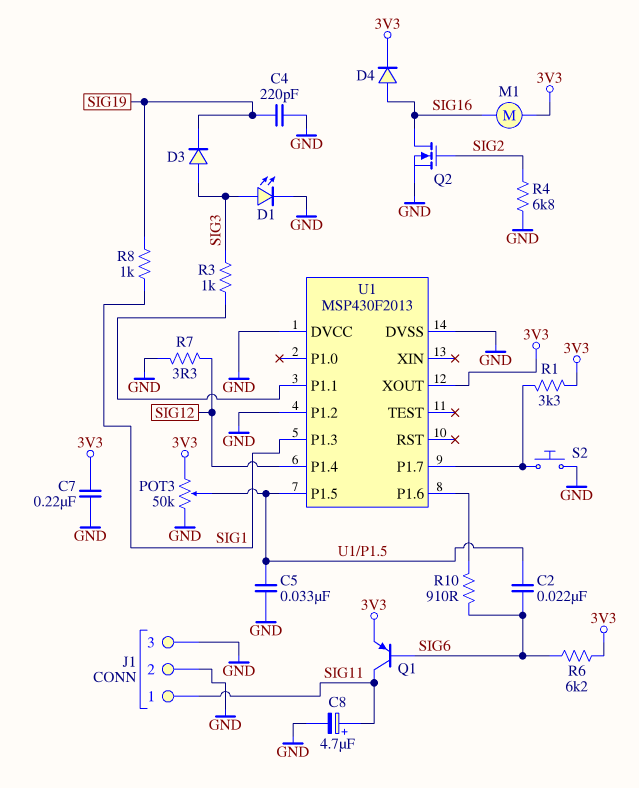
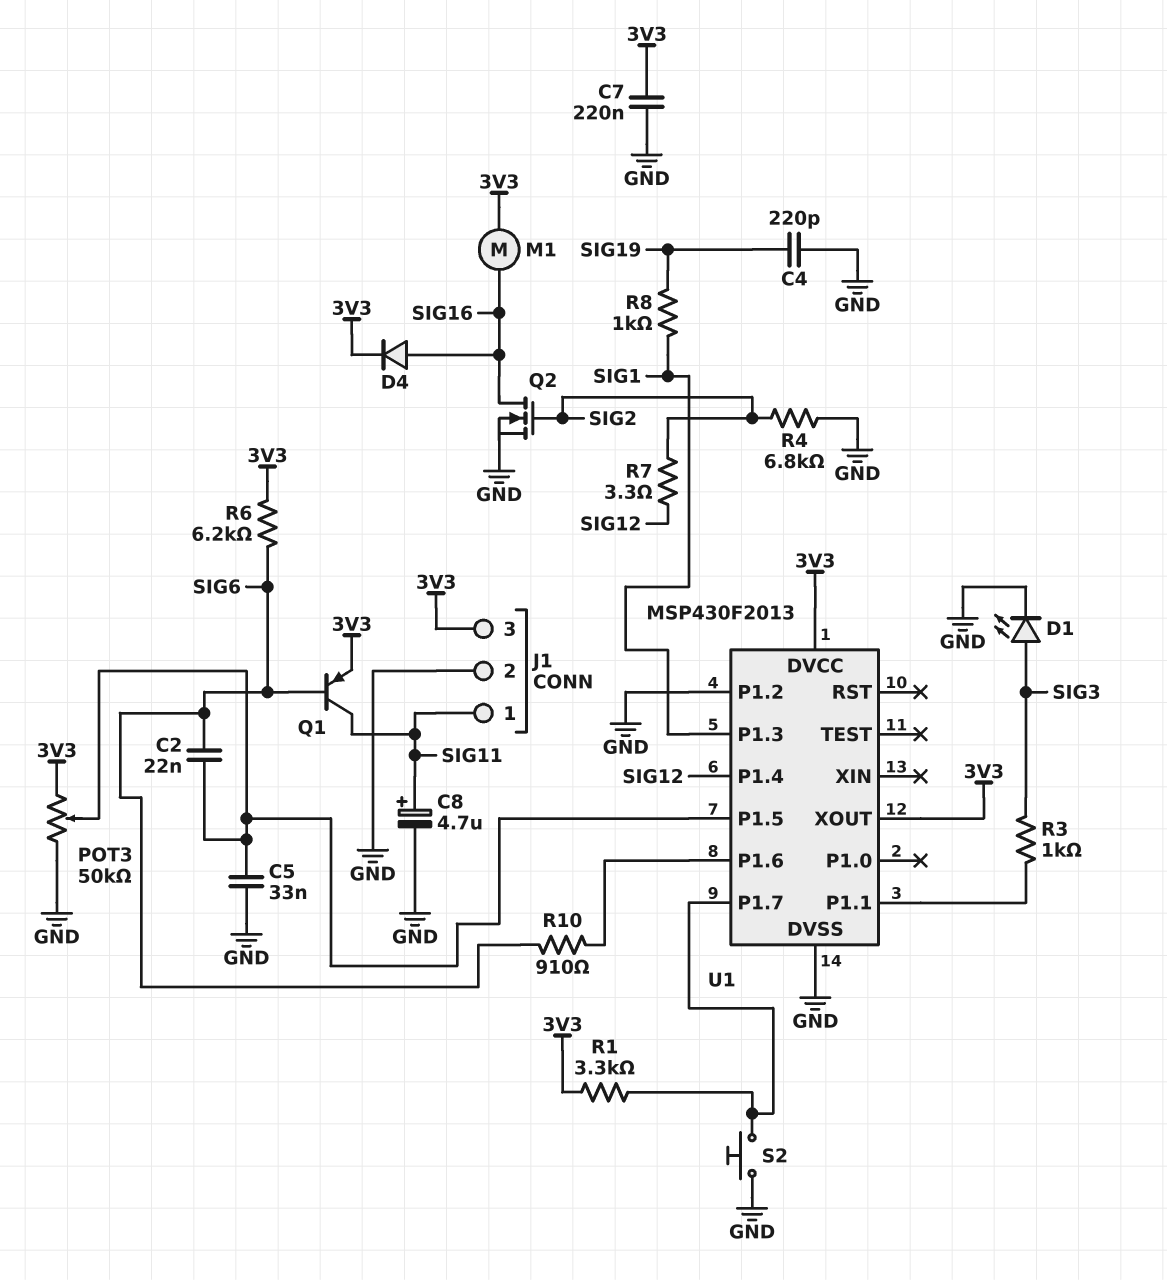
D3: diode (A SIG3, K SIG19) -> none
J1 pin 3: GND -> 3V3
R7: 3.3 (GND, SIG12) -> 3.3 (SIG2, SIG12)
U1 pin DVCC: GND -> 3V3

